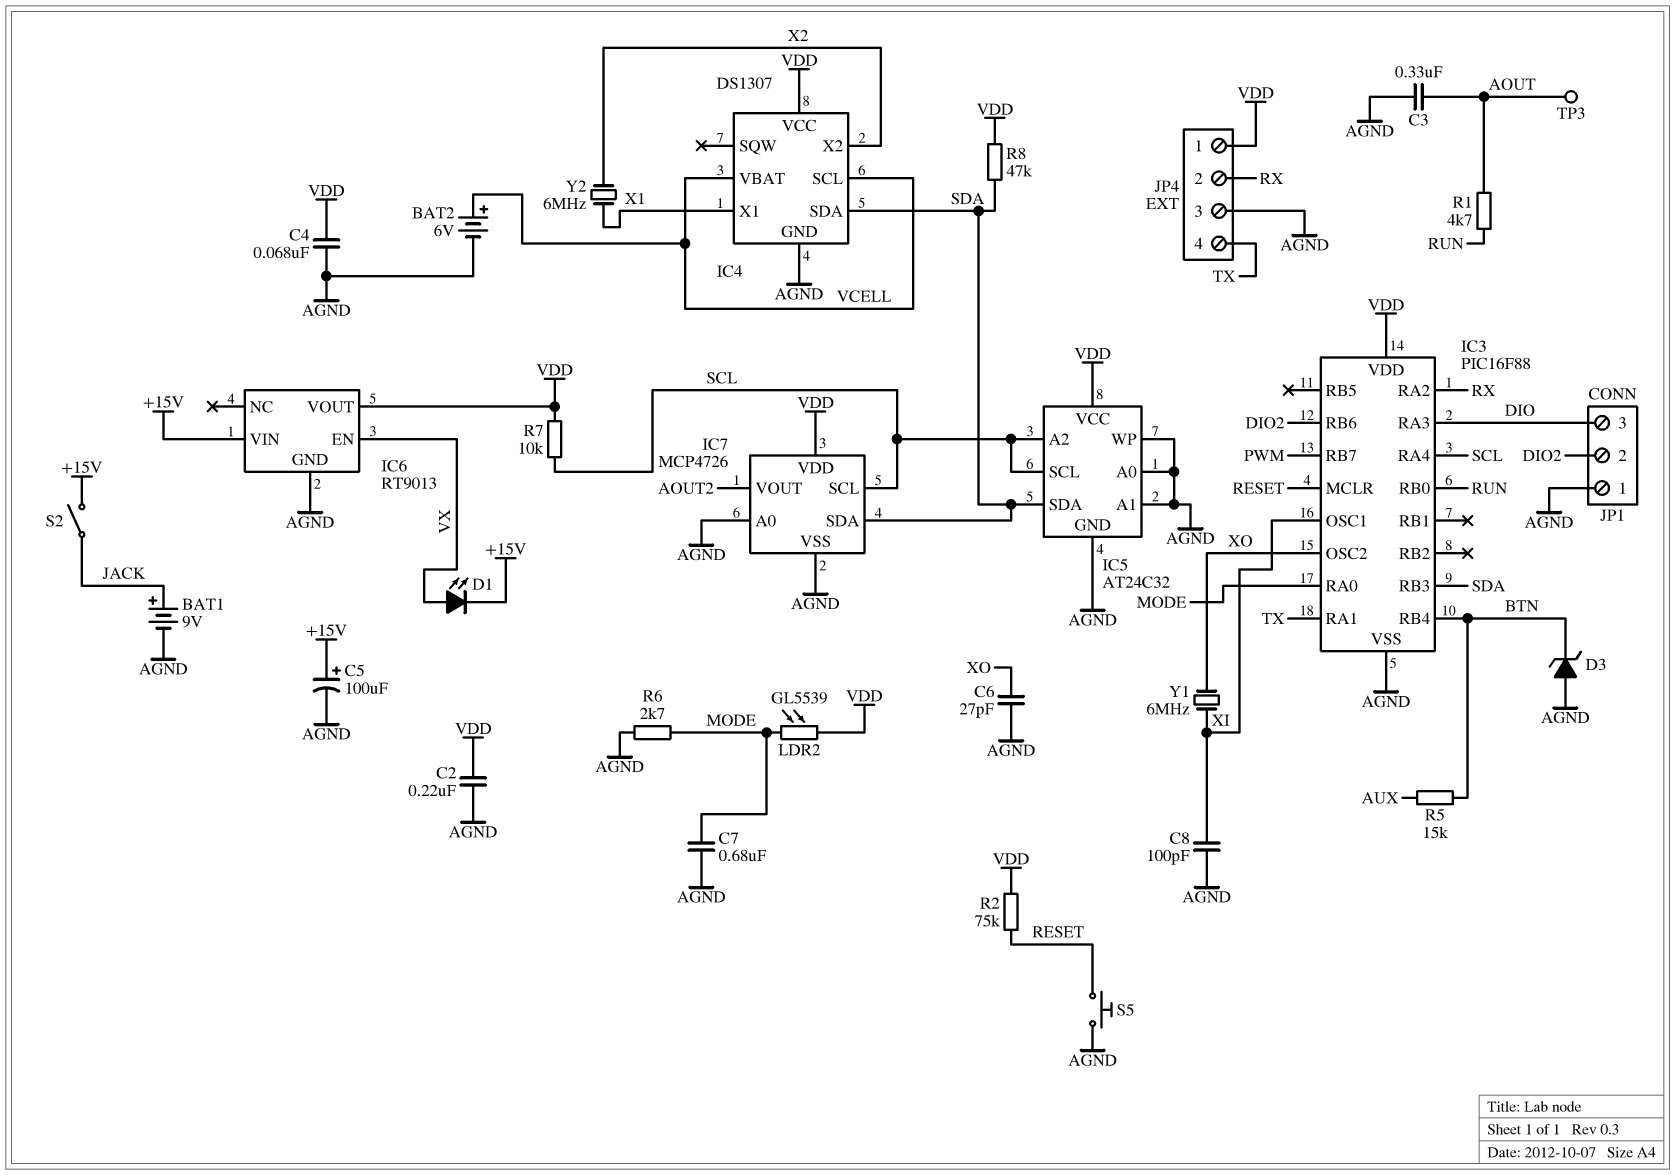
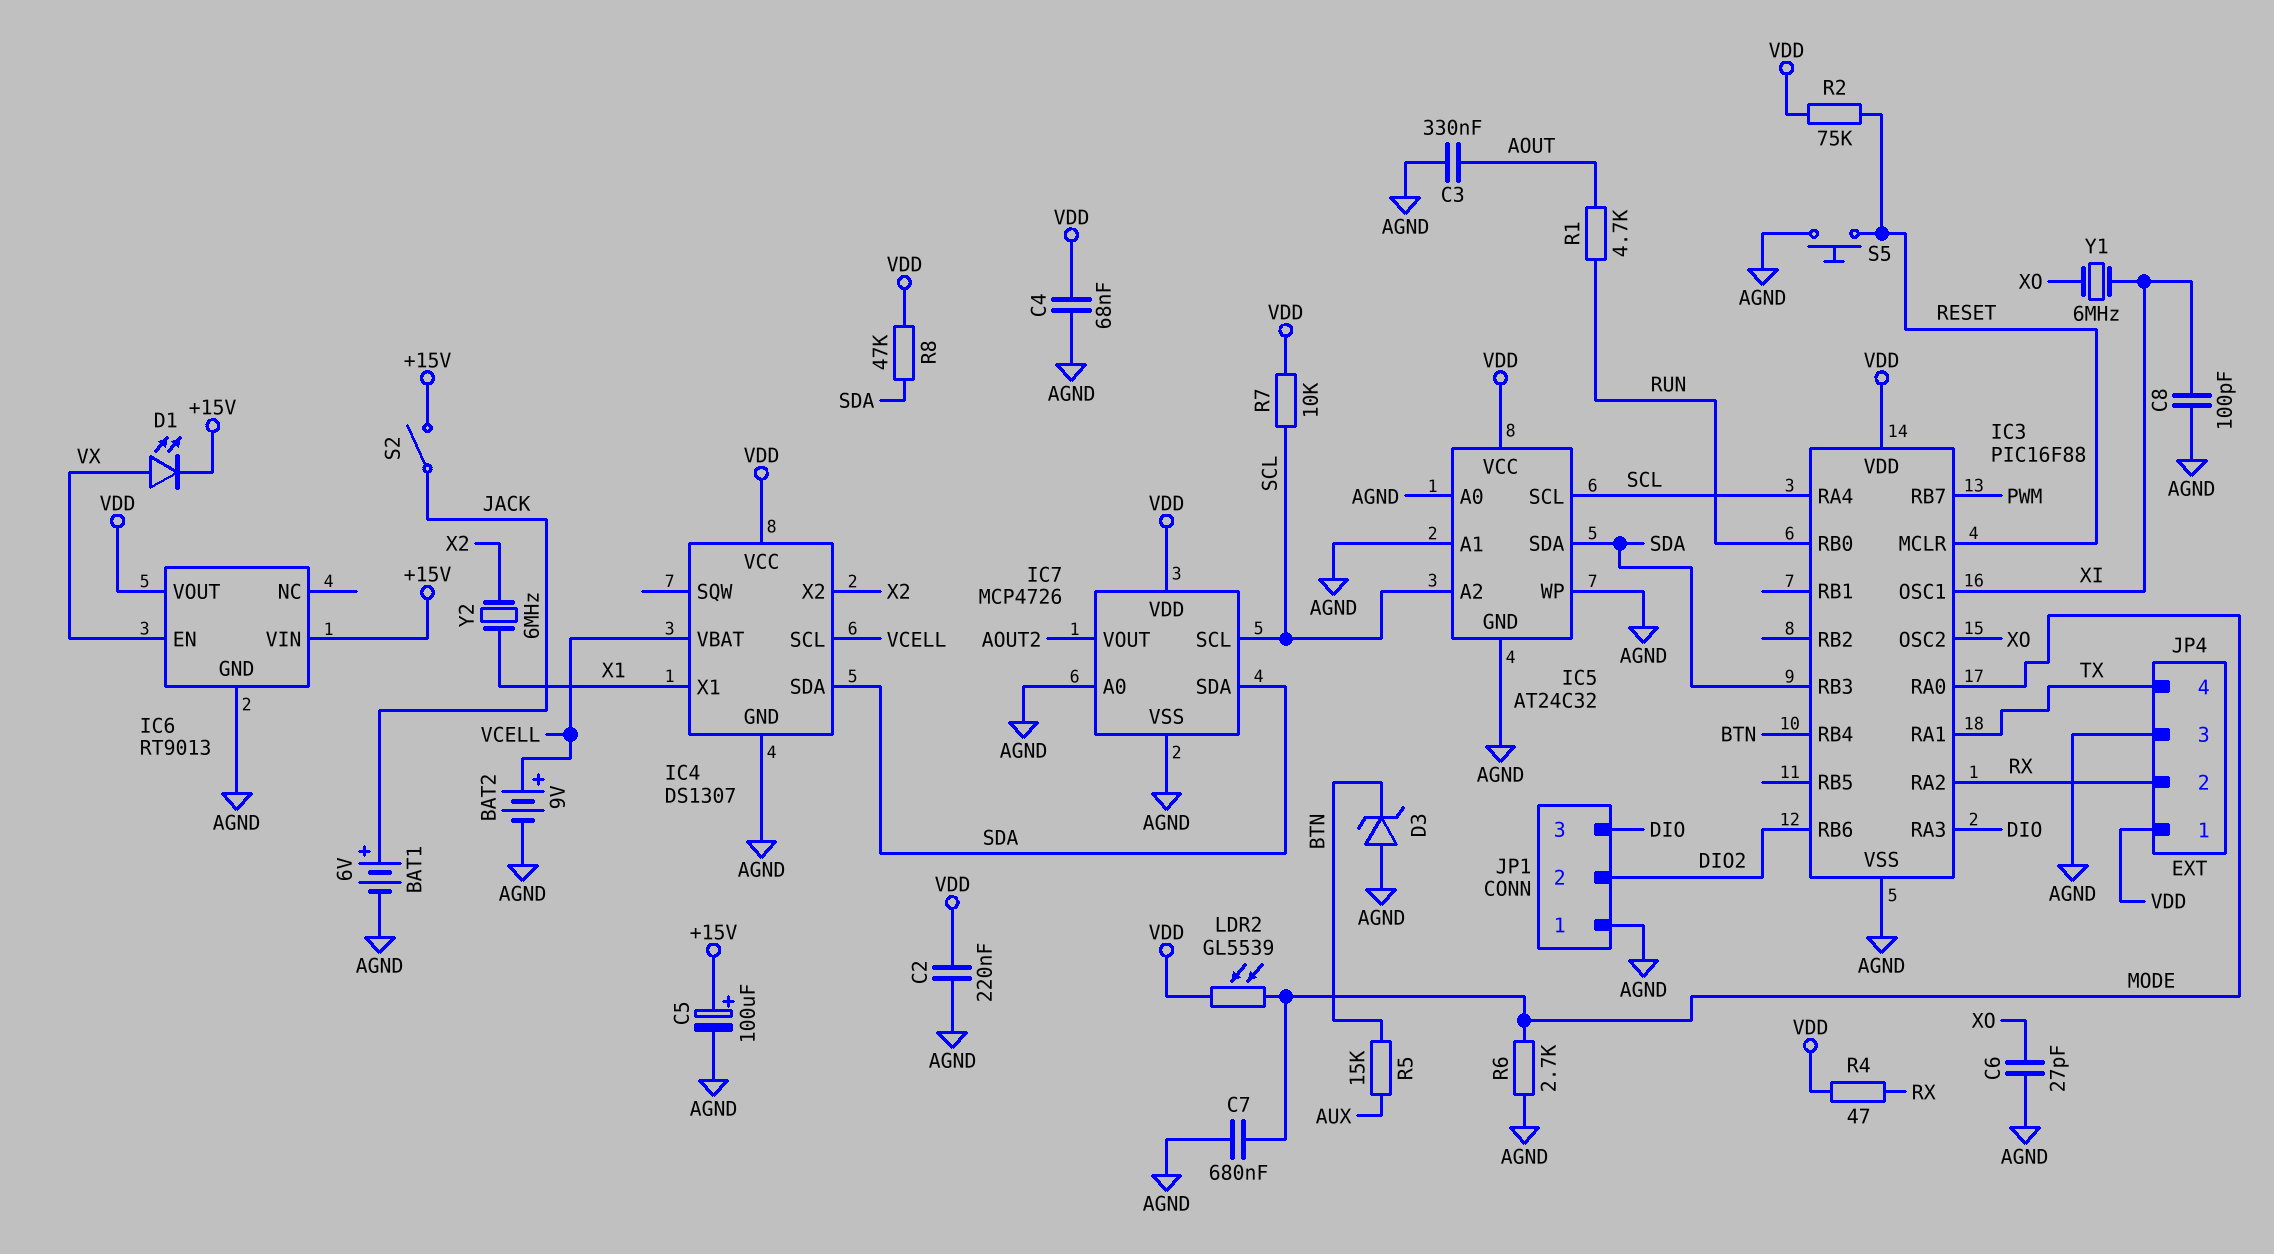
BAT1: 9V (plus JACK, minus AGND) -> 6V (plus JACK, minus AGND)
BAT2: 6V (plus VCELL, minus AGND) -> 9V (plus VCELL, minus AGND)
R4: none -> 47 (RX, VDD)
TP3: test point (AOUT) -> none

